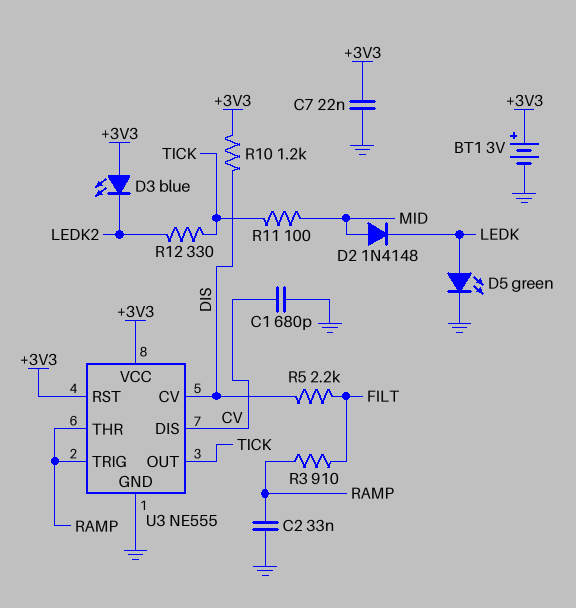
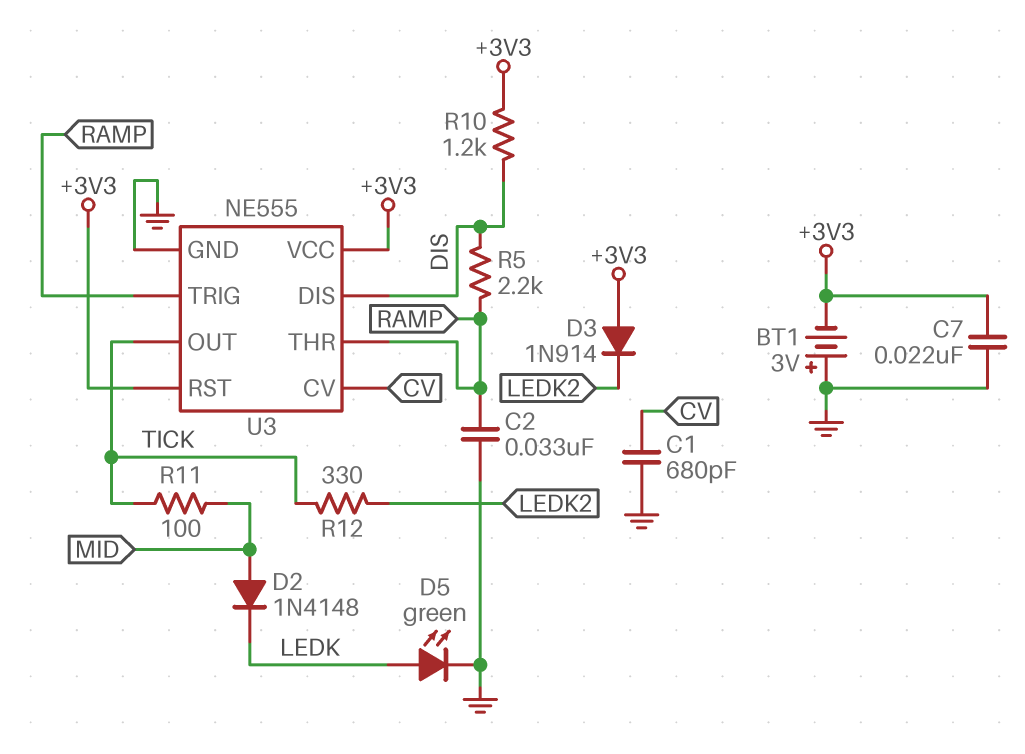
BT1: 3V (plus +3V3, minus GND) -> 3V (plus GND, minus +3V3)
D3: LED blue (A +3V3, K LEDK2) -> diode 1N914 (A +3V3, K LEDK2)
R3: 910 (FILT, RAMP) -> none
R5: 2.2k (DIS, FILT) -> 2.2k (DIS, RAMP)
U3 pin CV: DIS -> CV
U3 pin DIS: CV -> DIS

